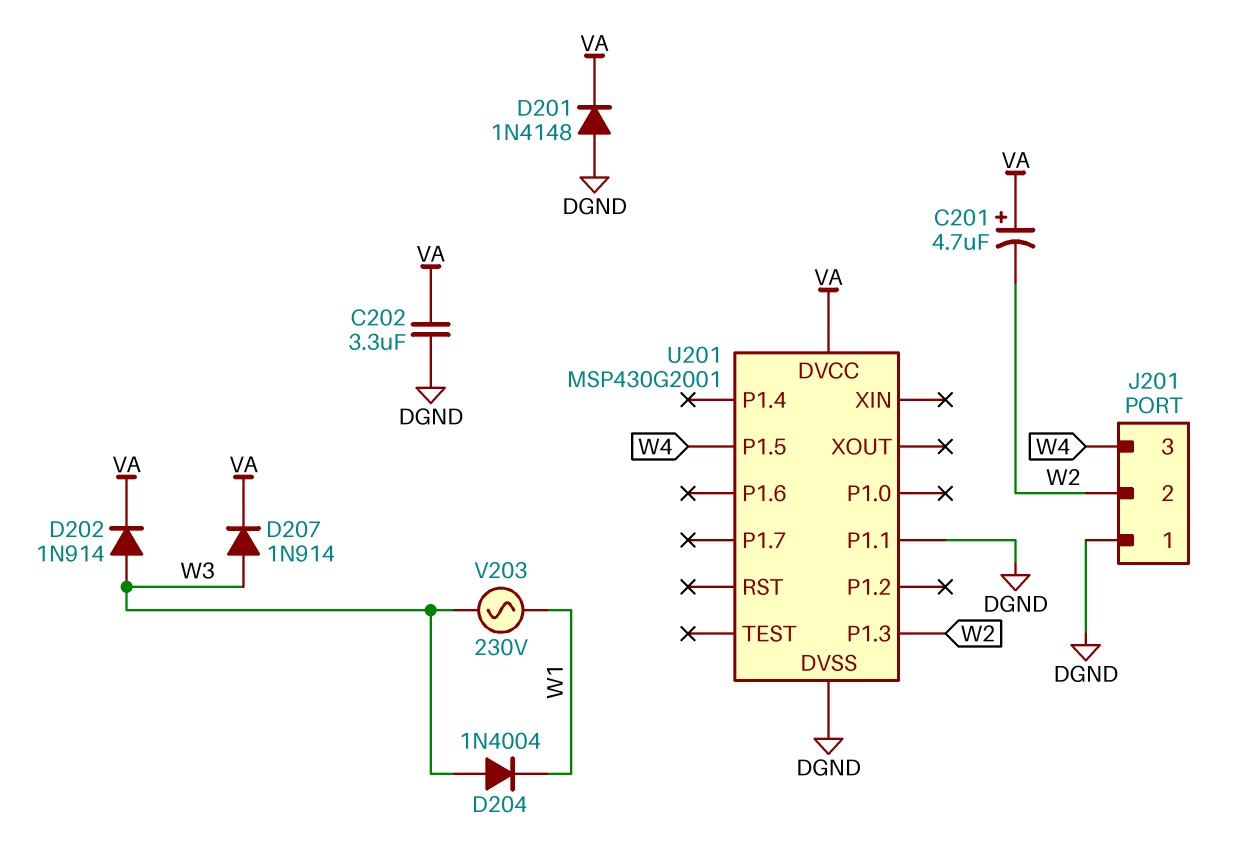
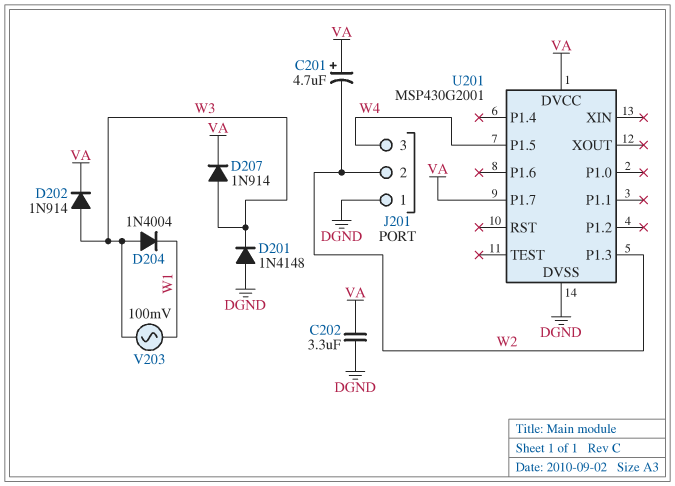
D201: diode 1N4148 (A DGND, K VA) -> diode 1N4148 (A DGND, K W3)
U201 pin P1.1: DGND -> none
U201 pin P1.7: none -> VA
V203: AC 230V (W1, W3) -> AC 100mV (W1, W3)

